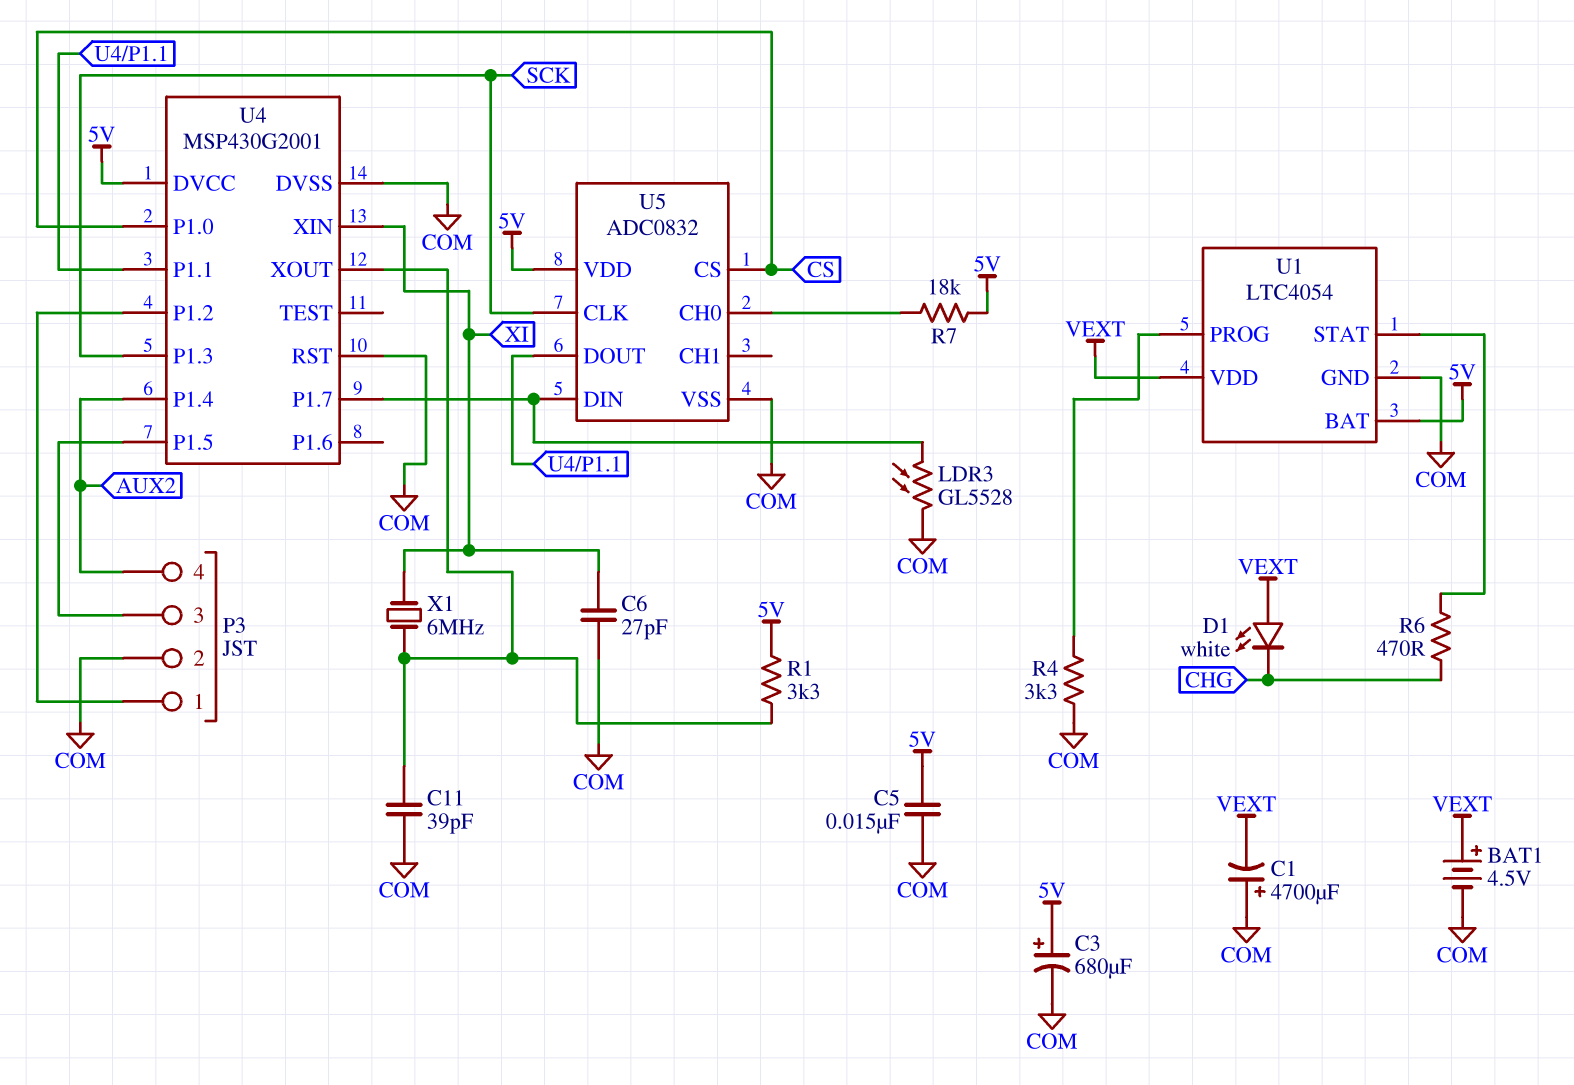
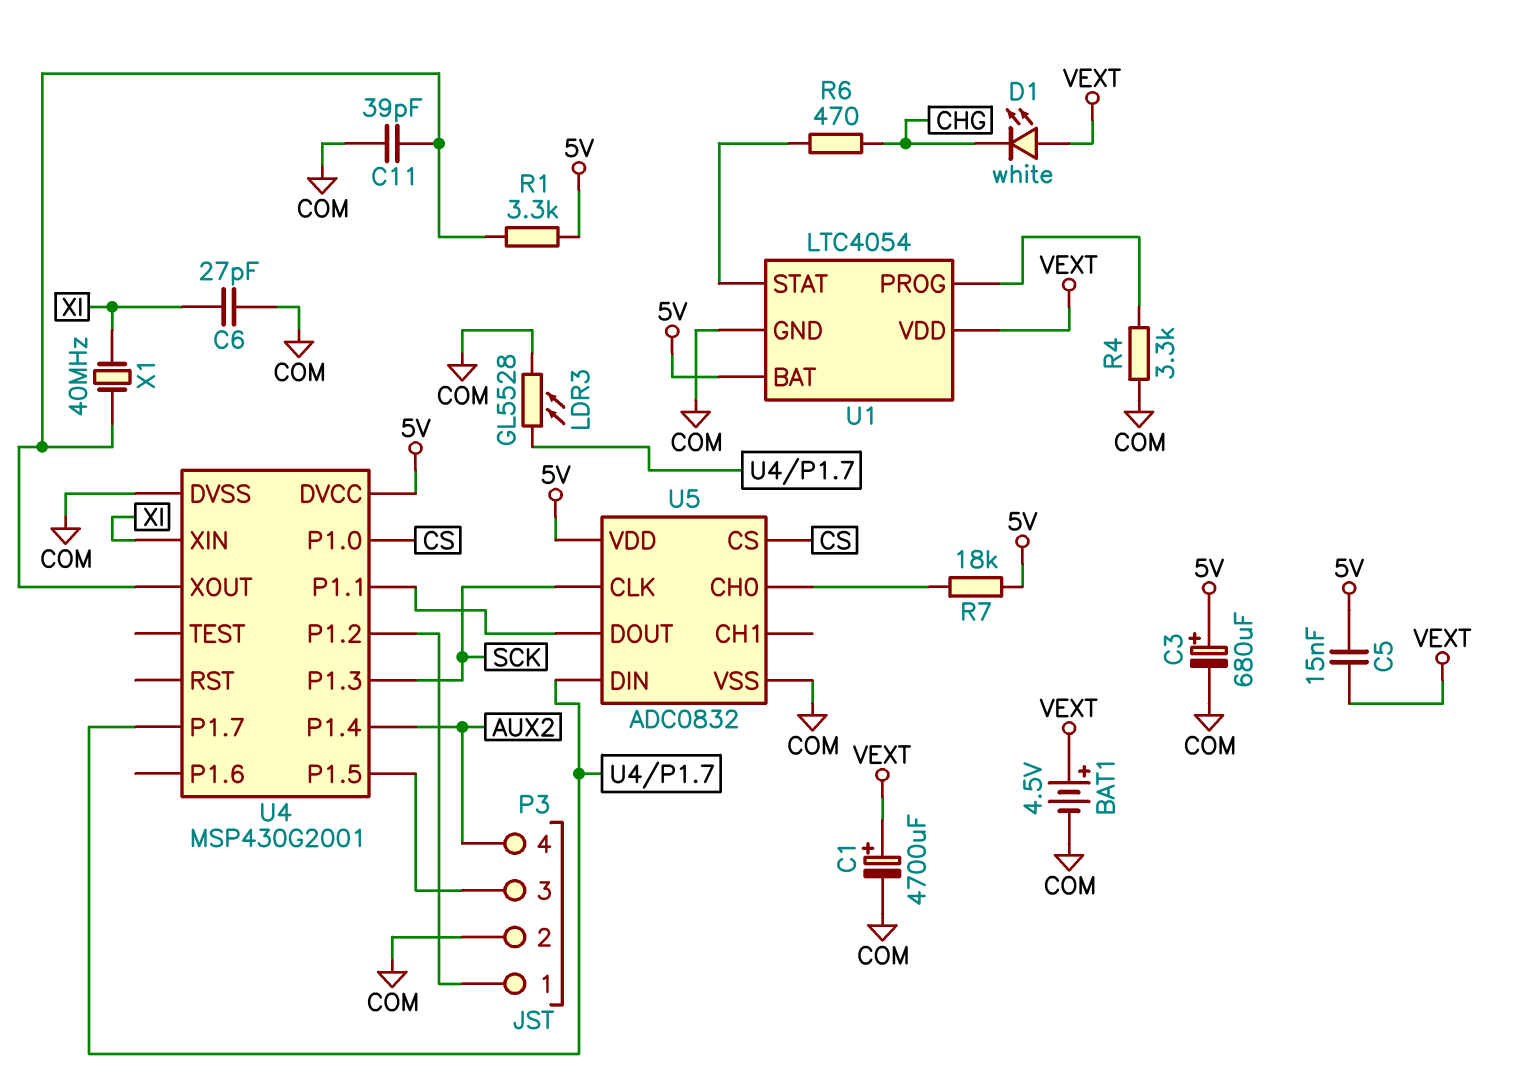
C1: 4700uF (plus COM, minus VEXT) -> 4700uF (plus VEXT, minus COM)
C5: 15nF (5V, COM) -> 15nF (5V, VEXT)
U4 pin RST: COM -> none
X1: 6MHz (U4/XOUT, XI) -> 40MHz (U4/XOUT, XI)

